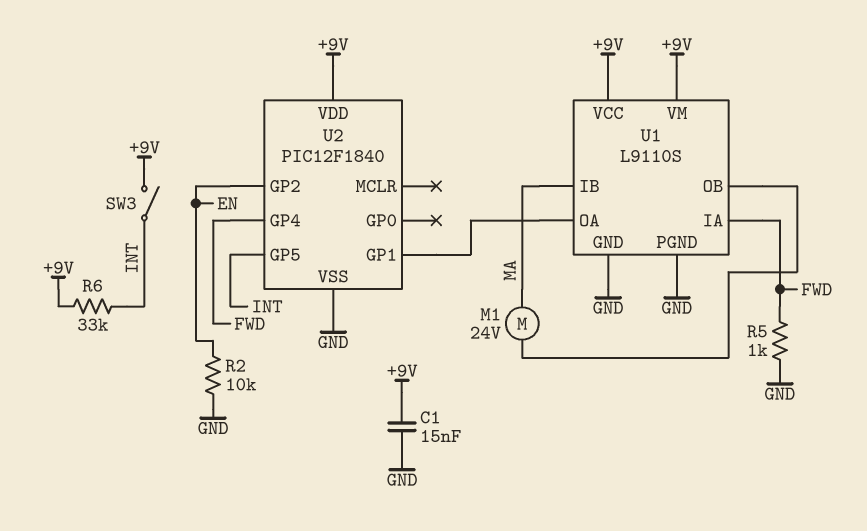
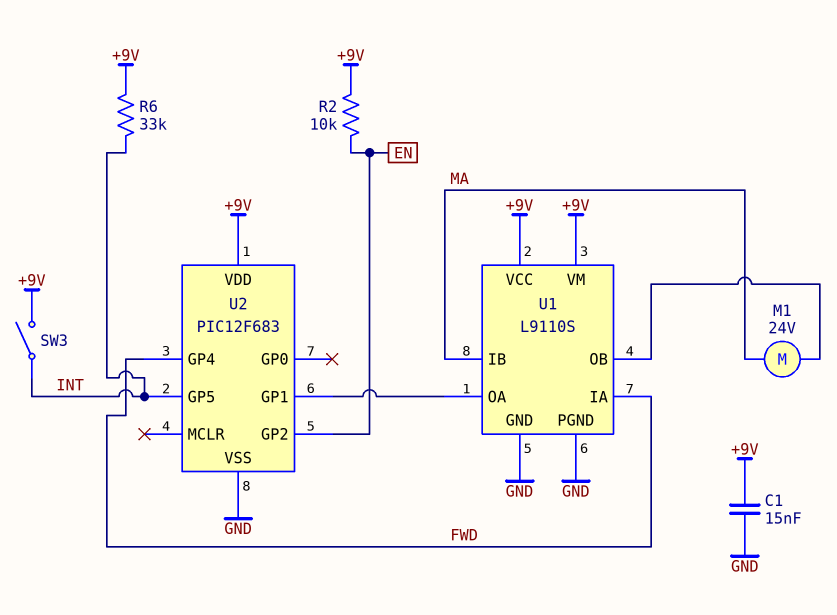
R2: 10k (EN, GND) -> 10k (+9V, EN)
R5: 1k (FWD, GND) -> none
U2: PIC12F1840 -> PIC12F683

